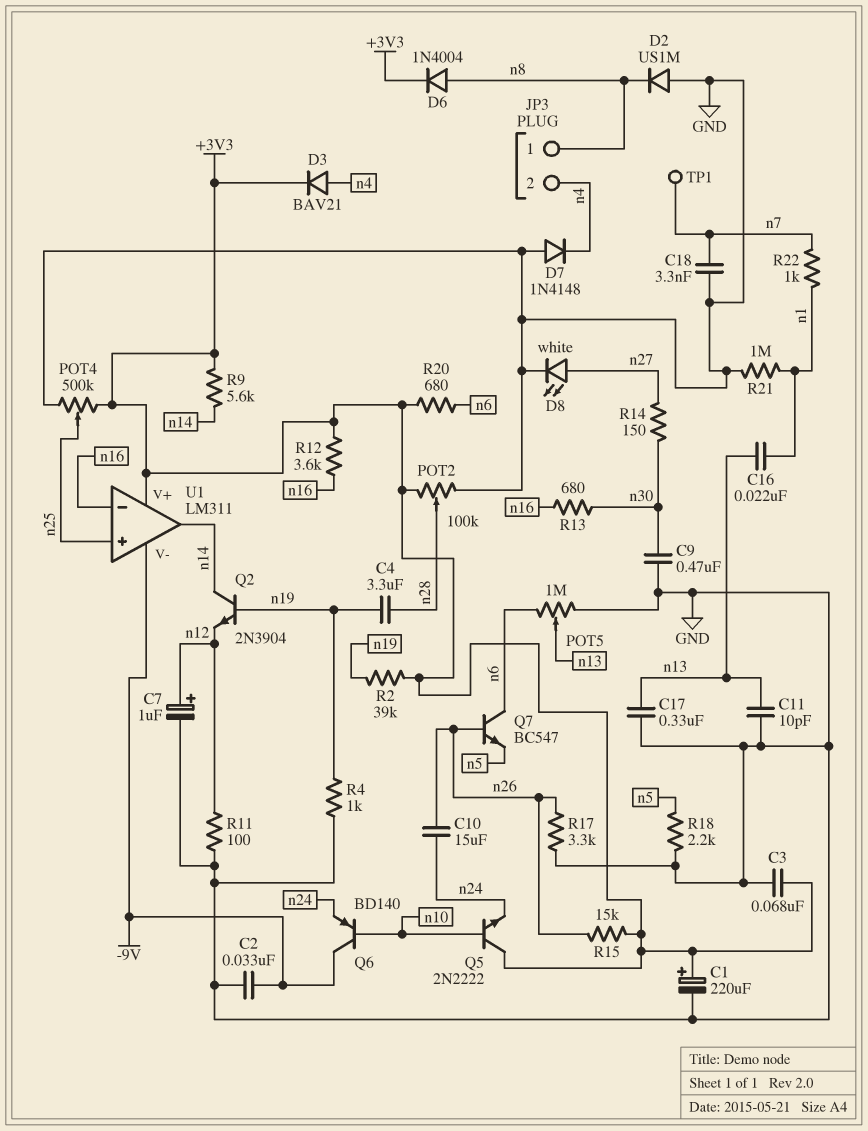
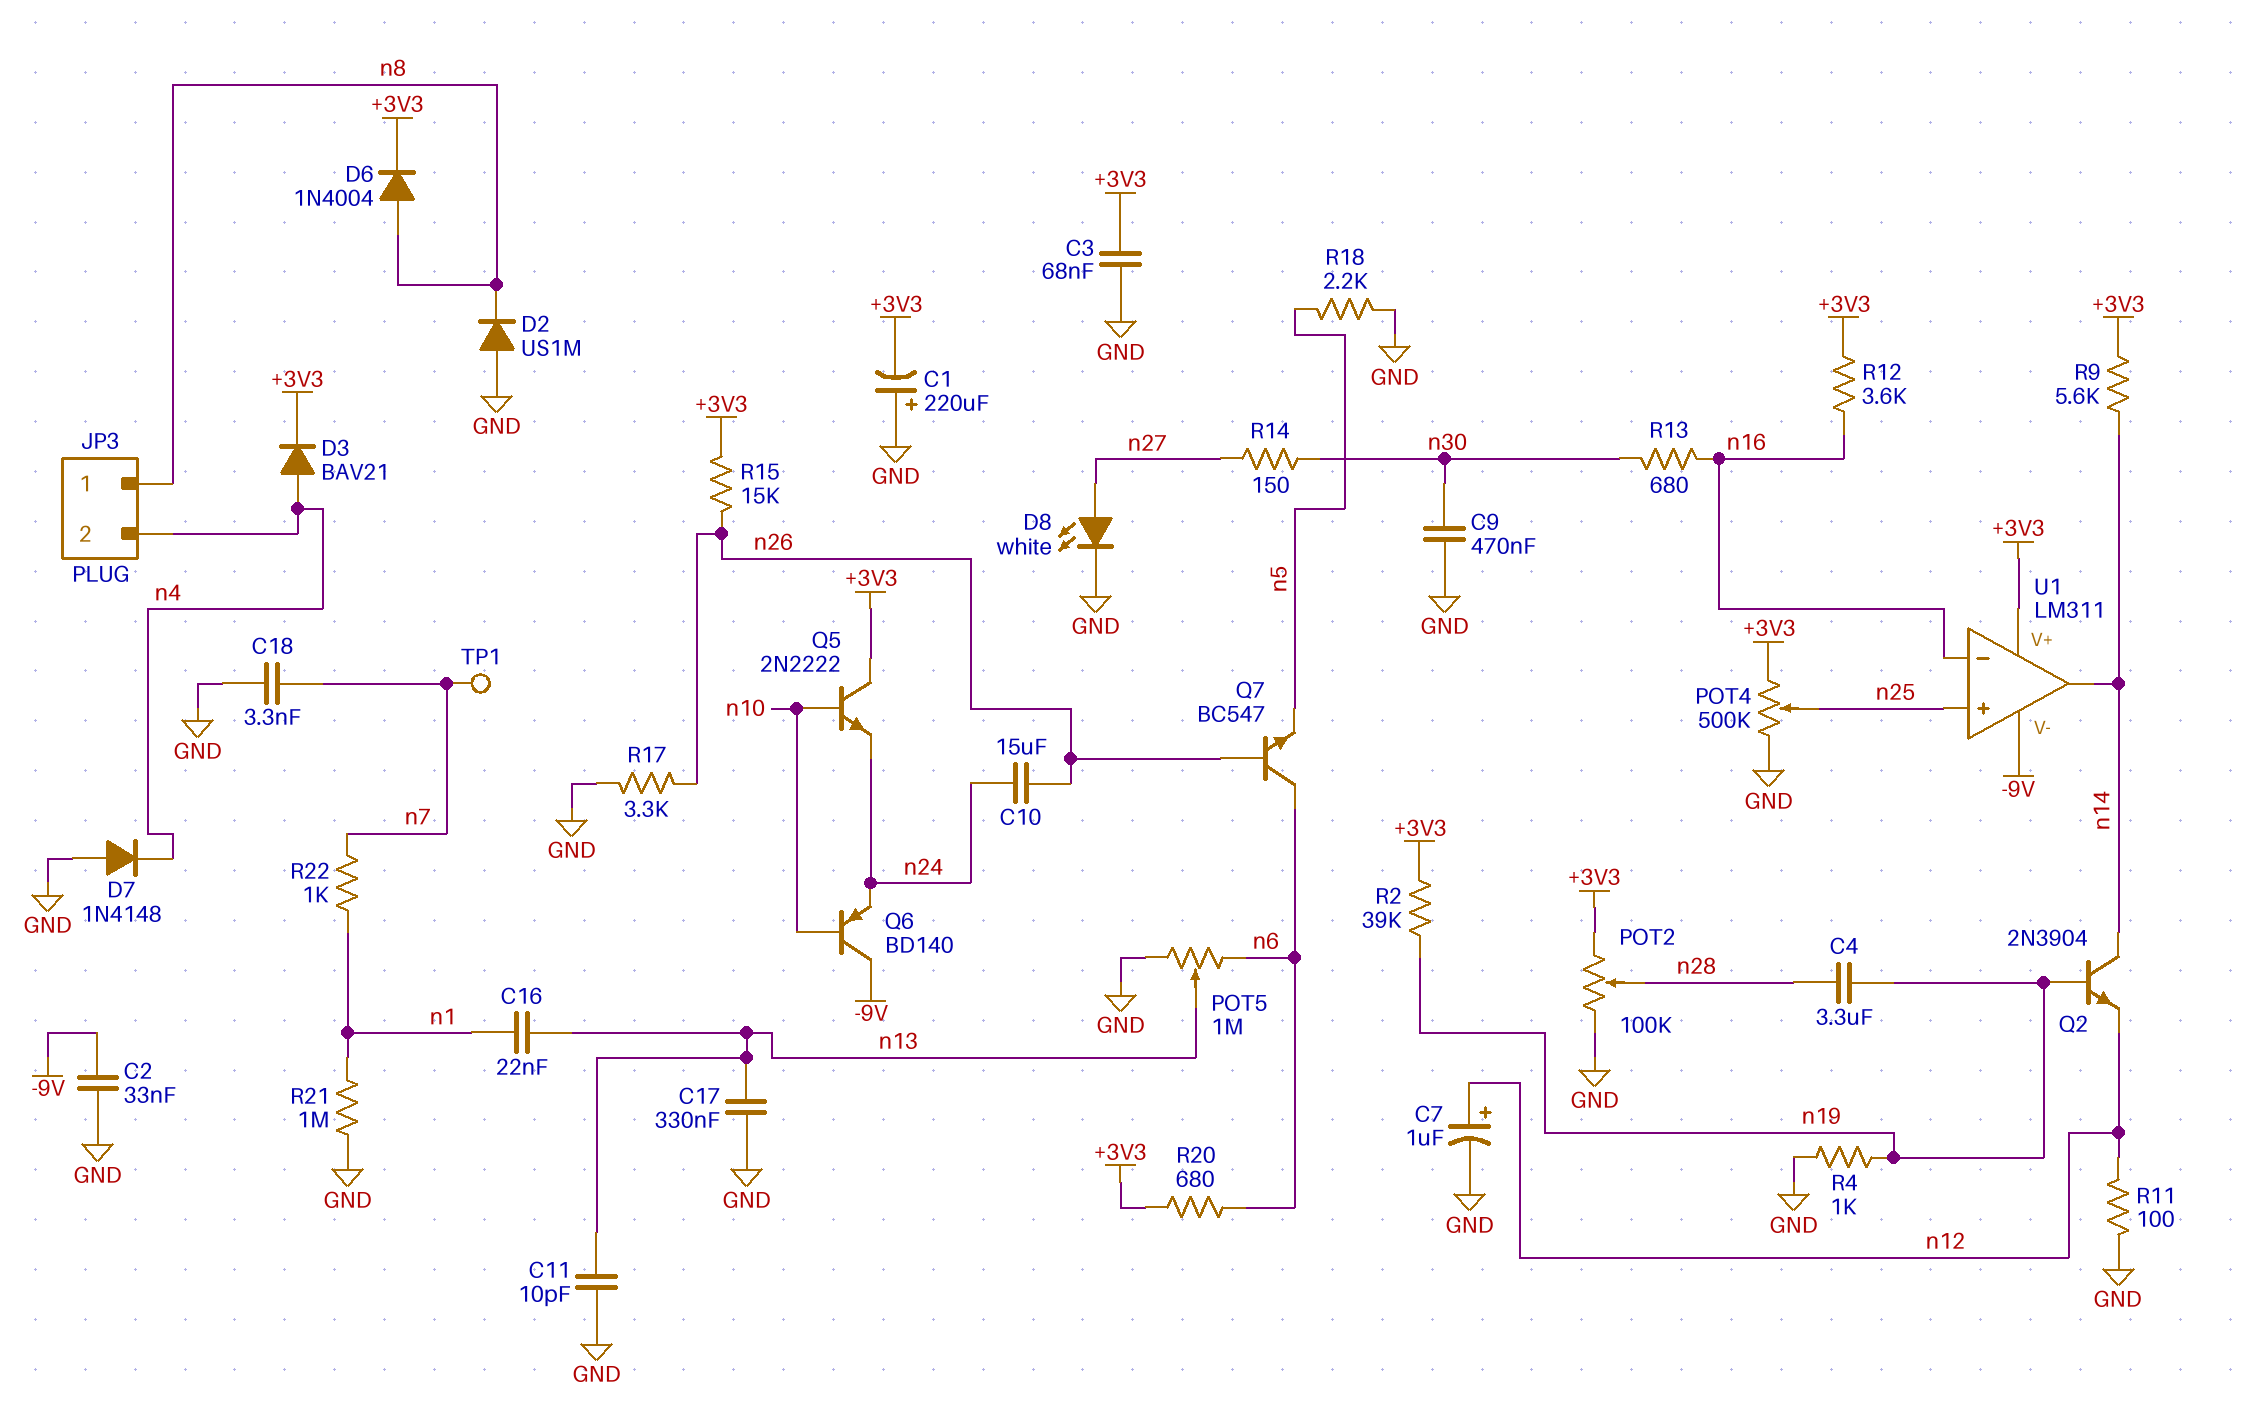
C1: 220uF (plus +3V3, minus GND) -> 220uF (plus GND, minus +3V3)

